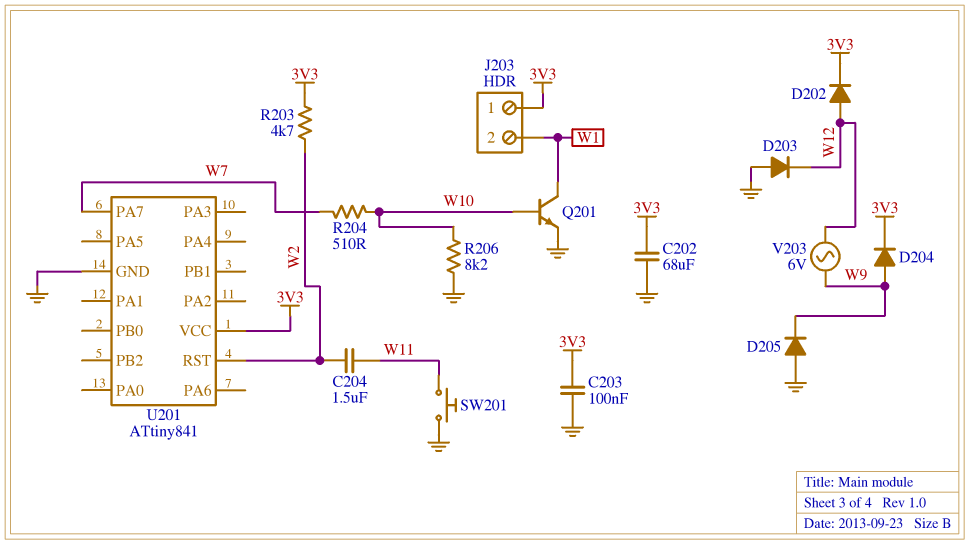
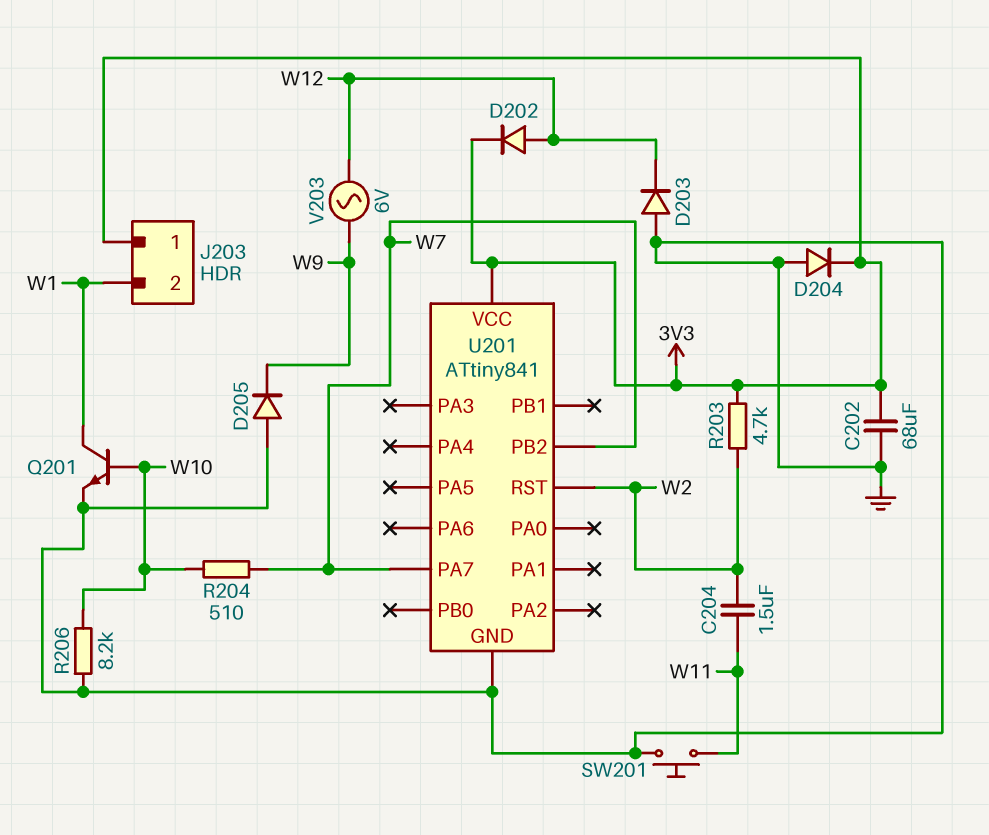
C203: 100nF (3V3, GND) -> none
D204: diode (A W9, K 3V3) -> diode (A GND, K 3V3)
U201 pin PB2: none -> W7

